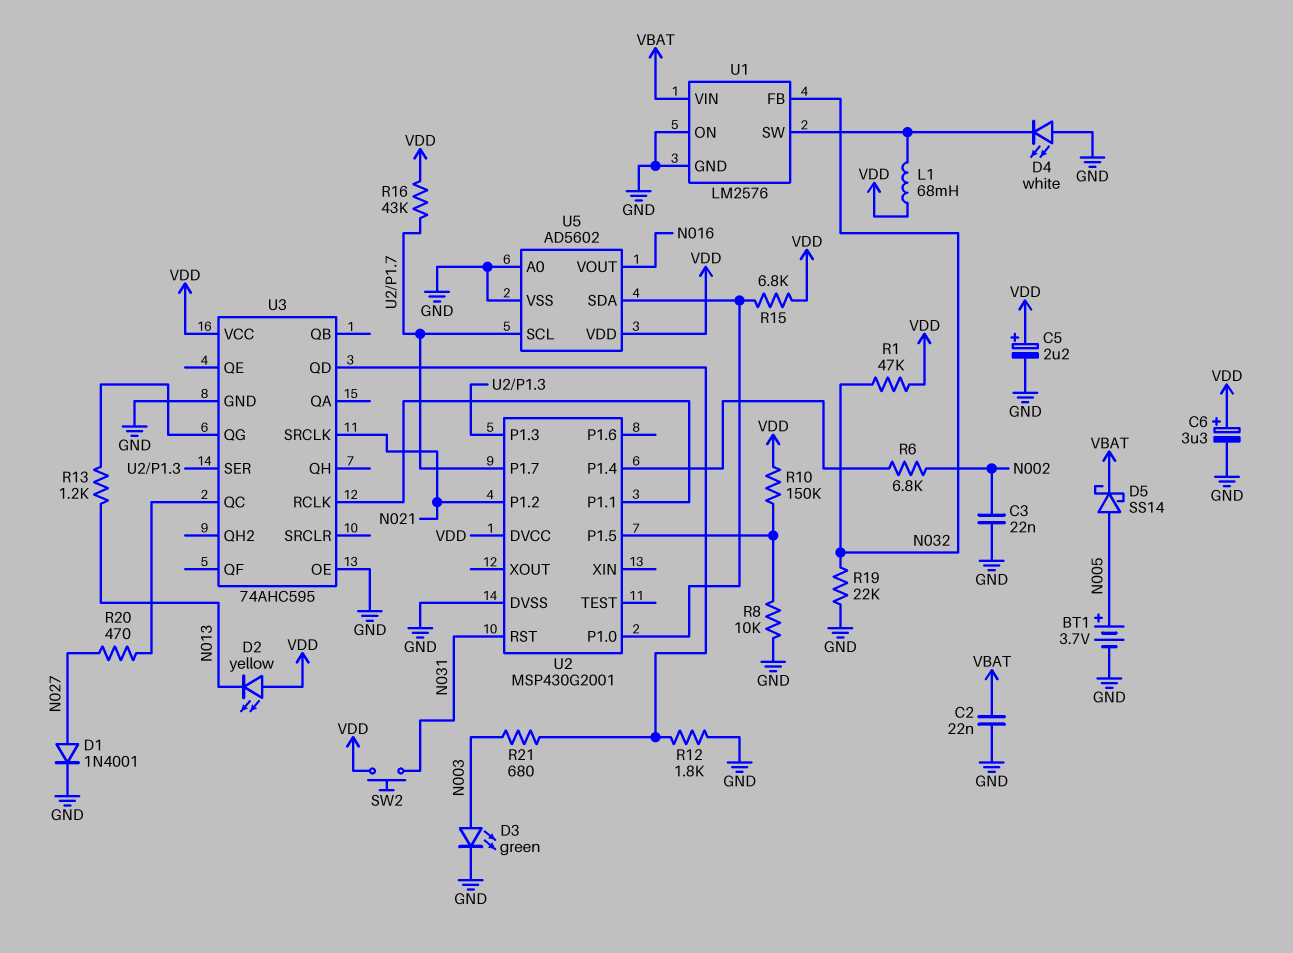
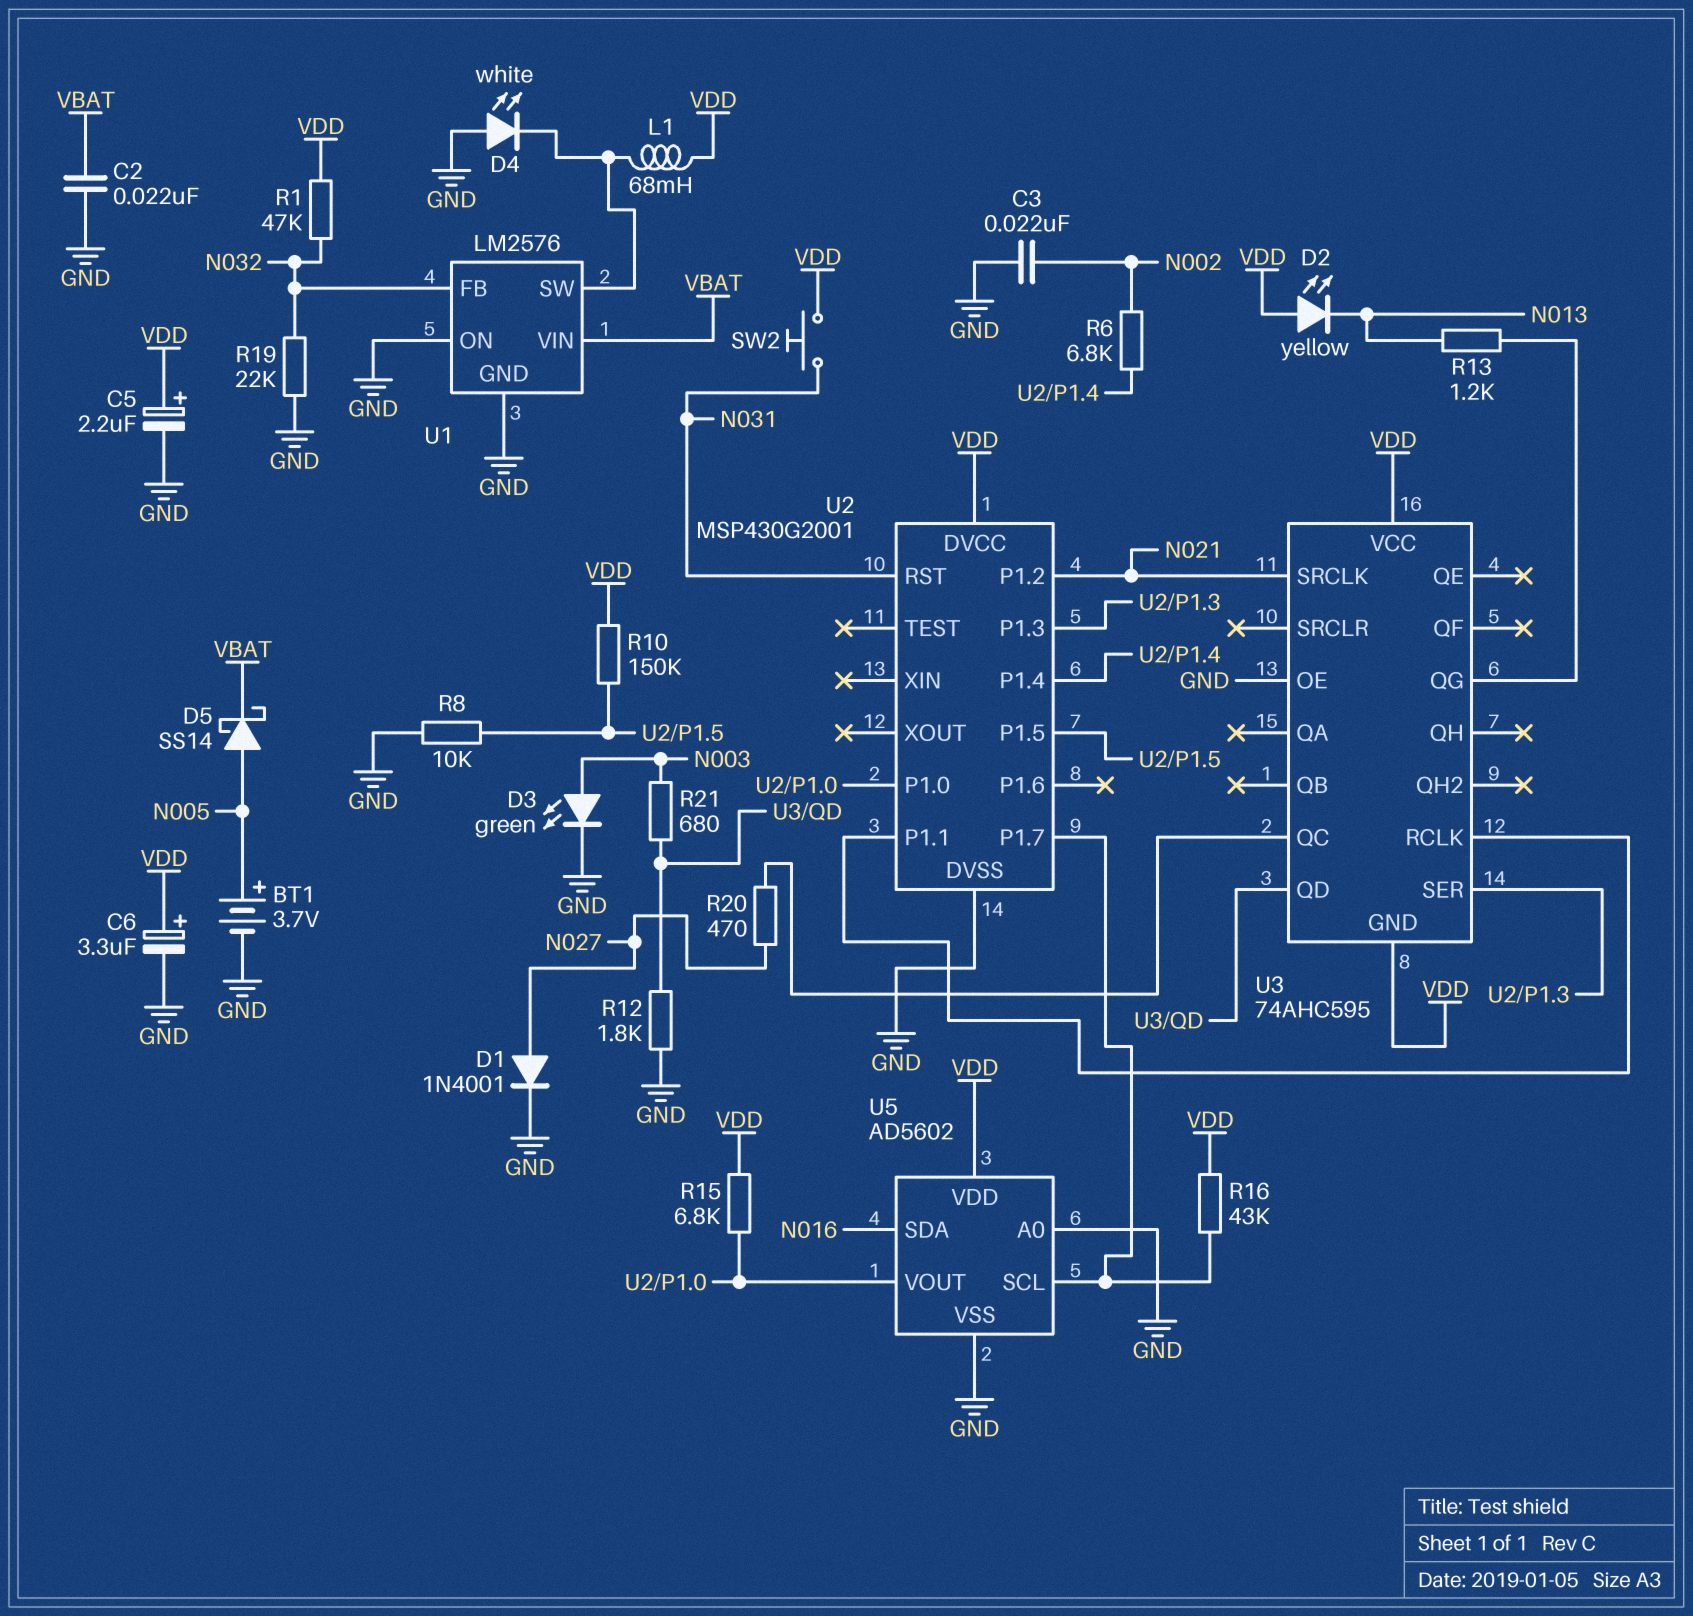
U3 pin GND: GND -> VDD
U5 pin SDA: U2/P1.0 -> N016
U5 pin VOUT: N016 -> U2/P1.0

